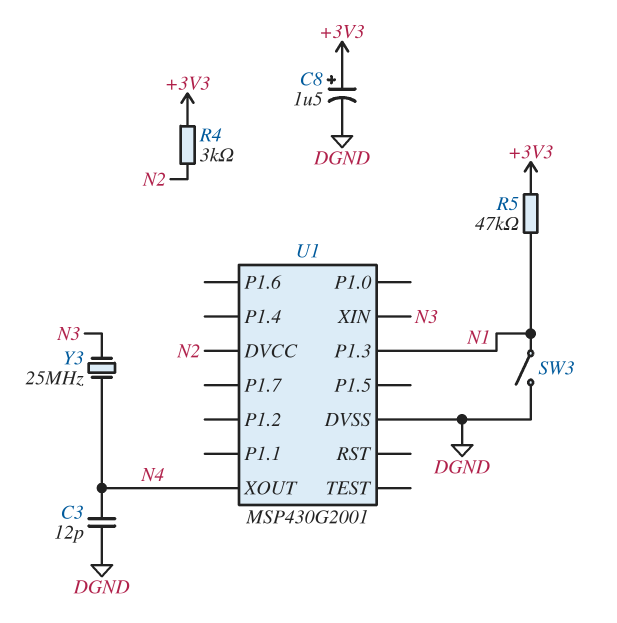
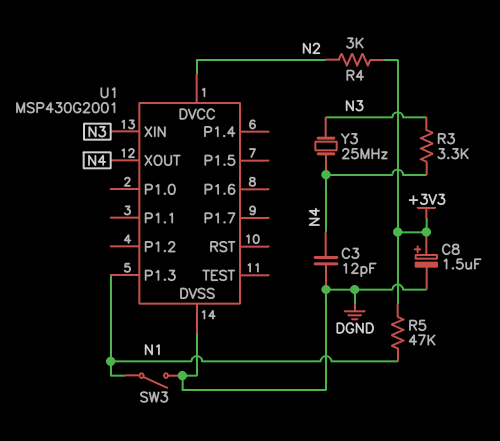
R3: none -> 3.3k (N3, N4)

